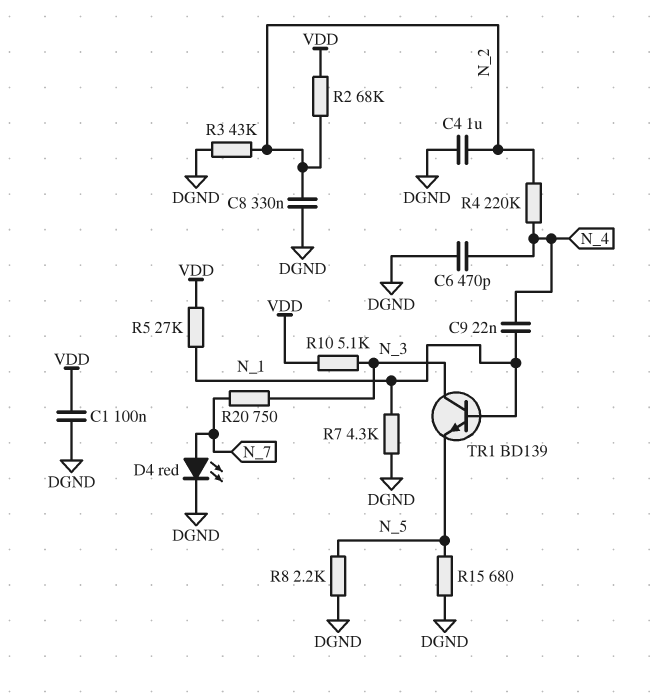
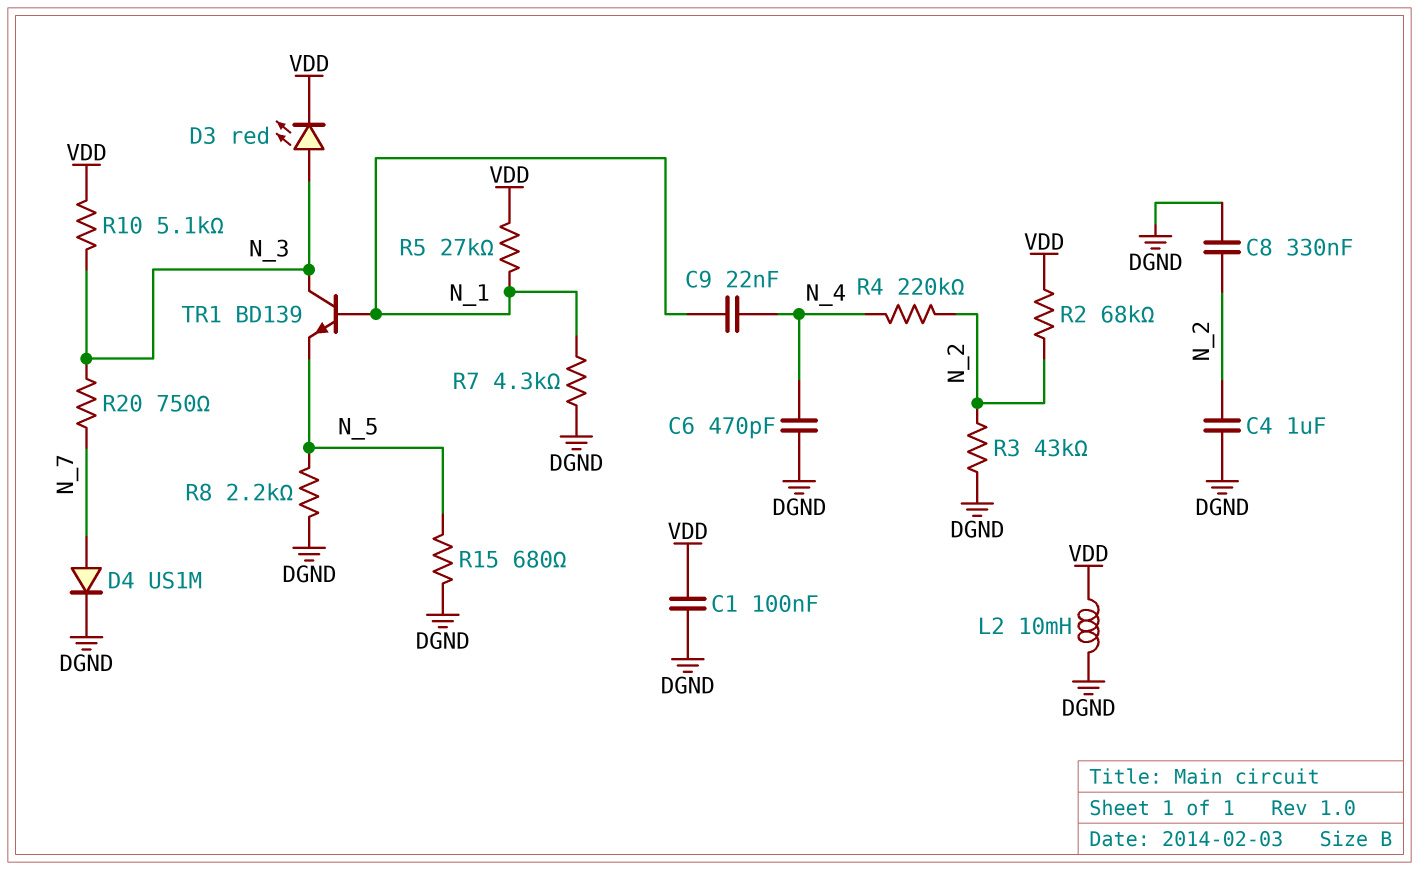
D3: none -> LED red (A N_3, K VDD)
D4: LED red (A N_7, K DGND) -> diode US1M (A N_7, K DGND)
L2: none -> 10mH (DGND, VDD)

